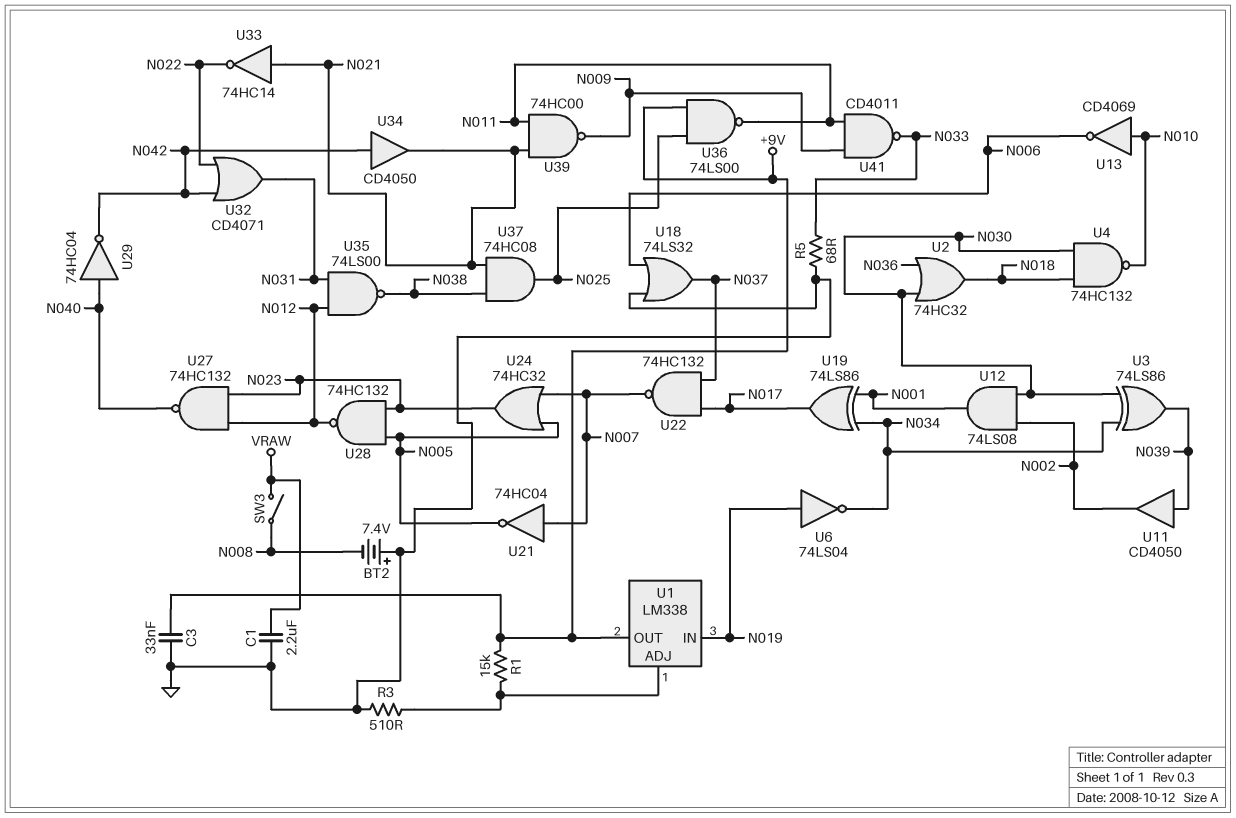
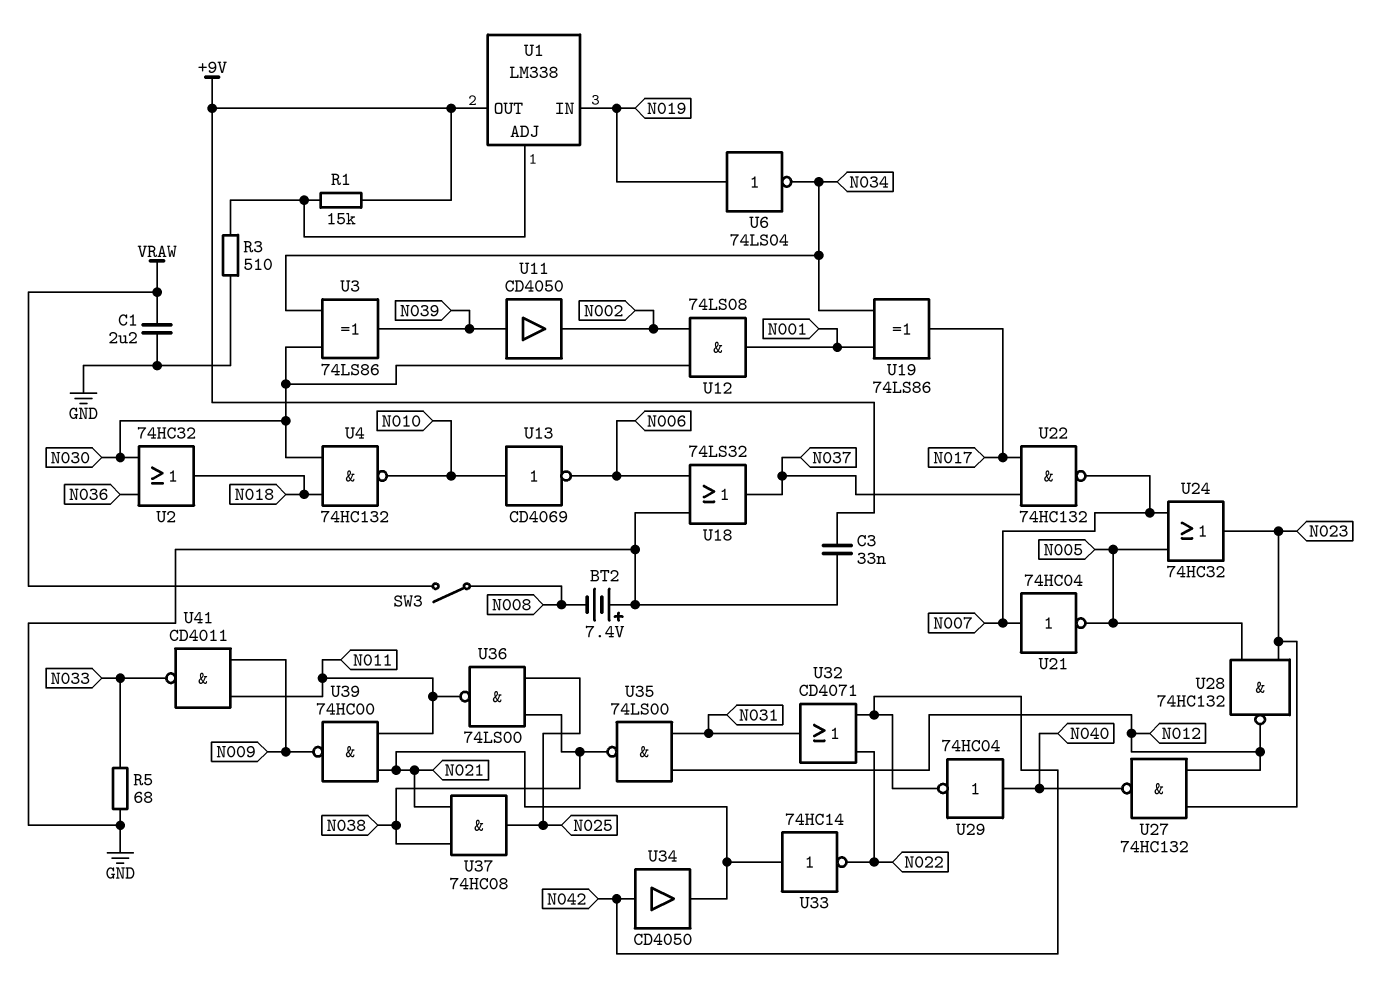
U36: NAND 74LS00 (in +9V, in N025, out N011) -> NAND 74LS00 (in N025, in N038, out N011)

